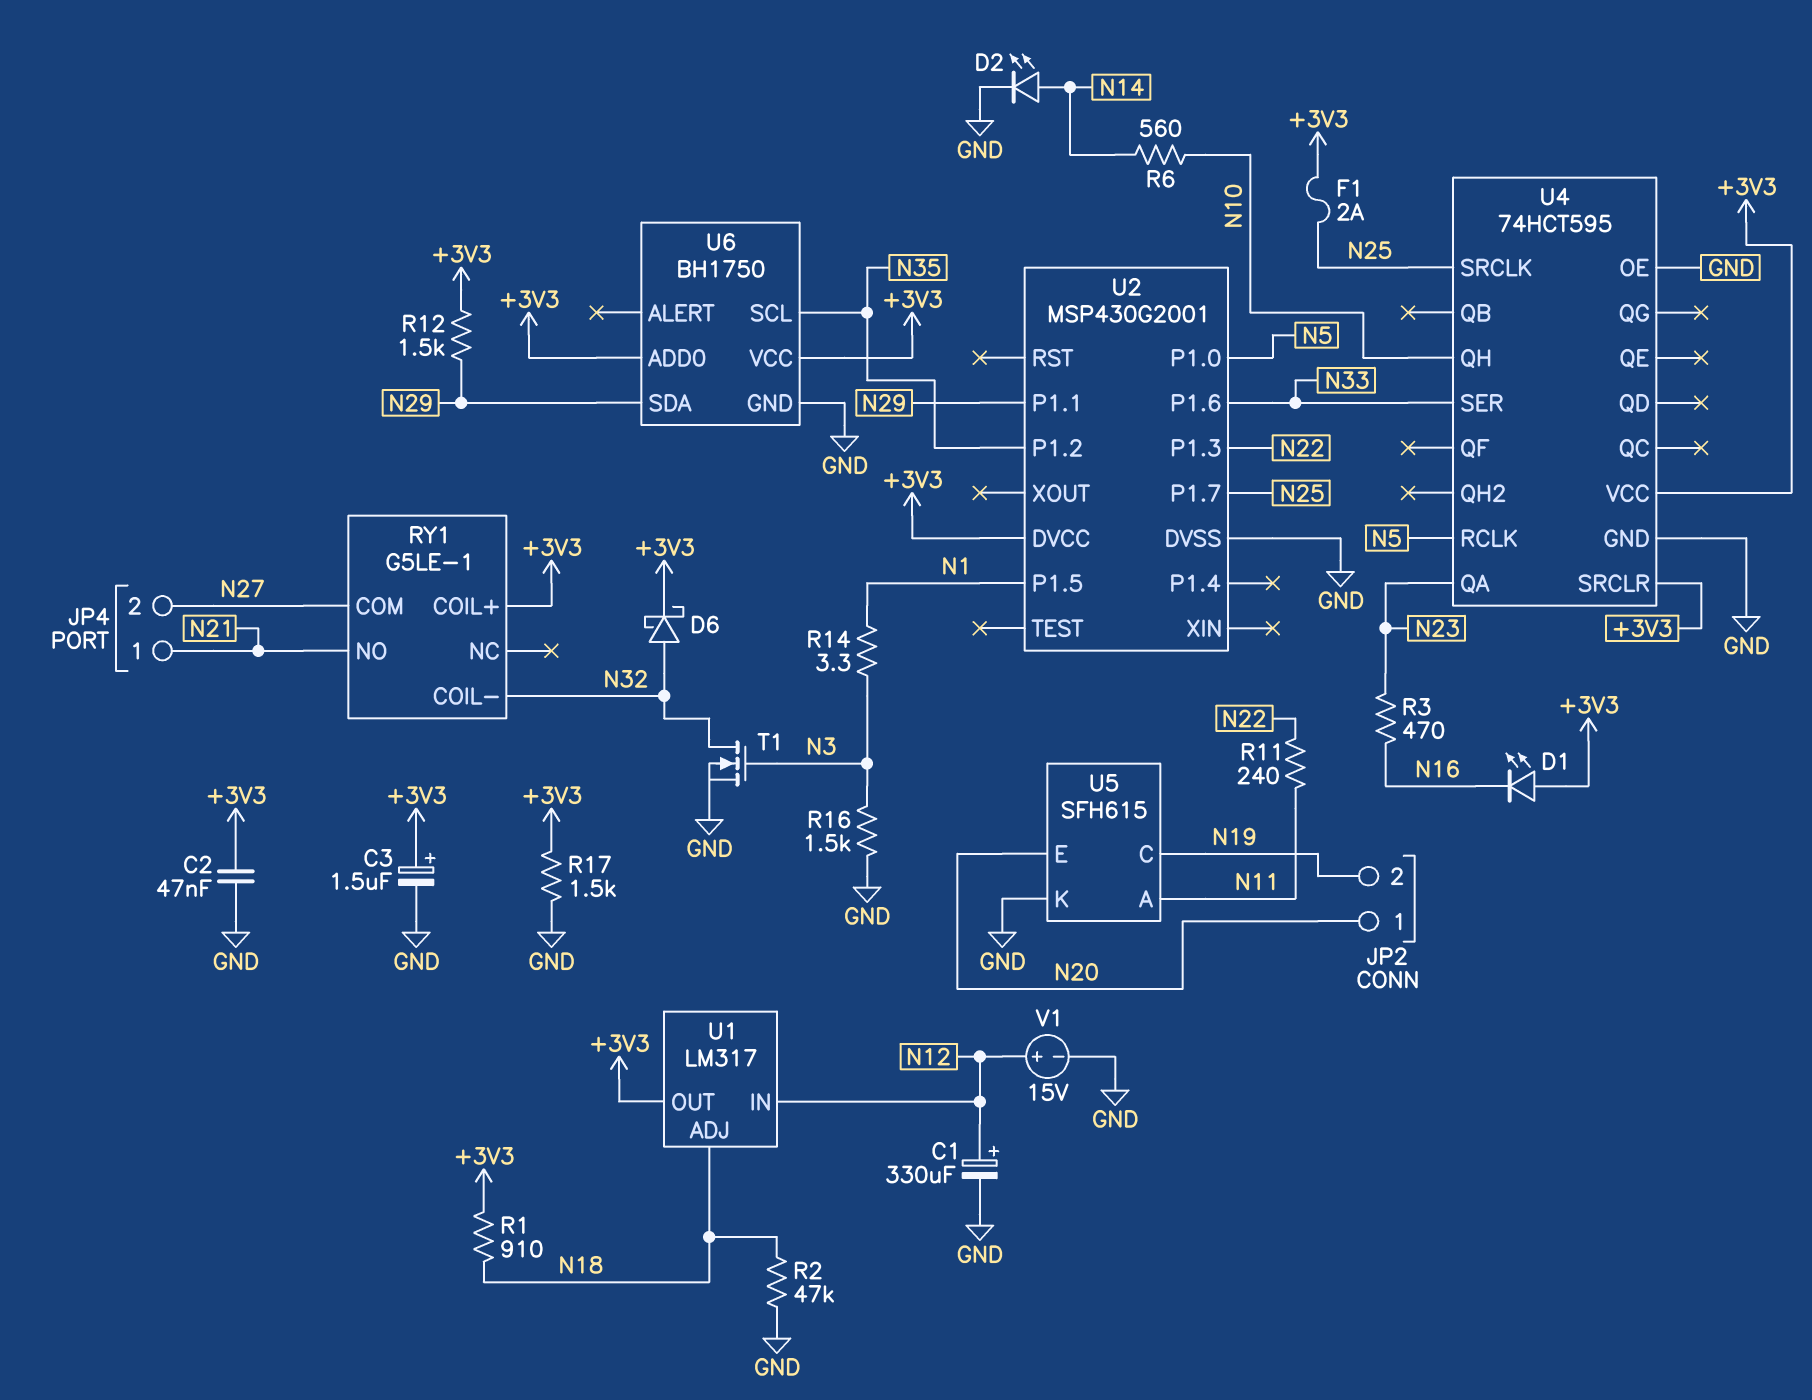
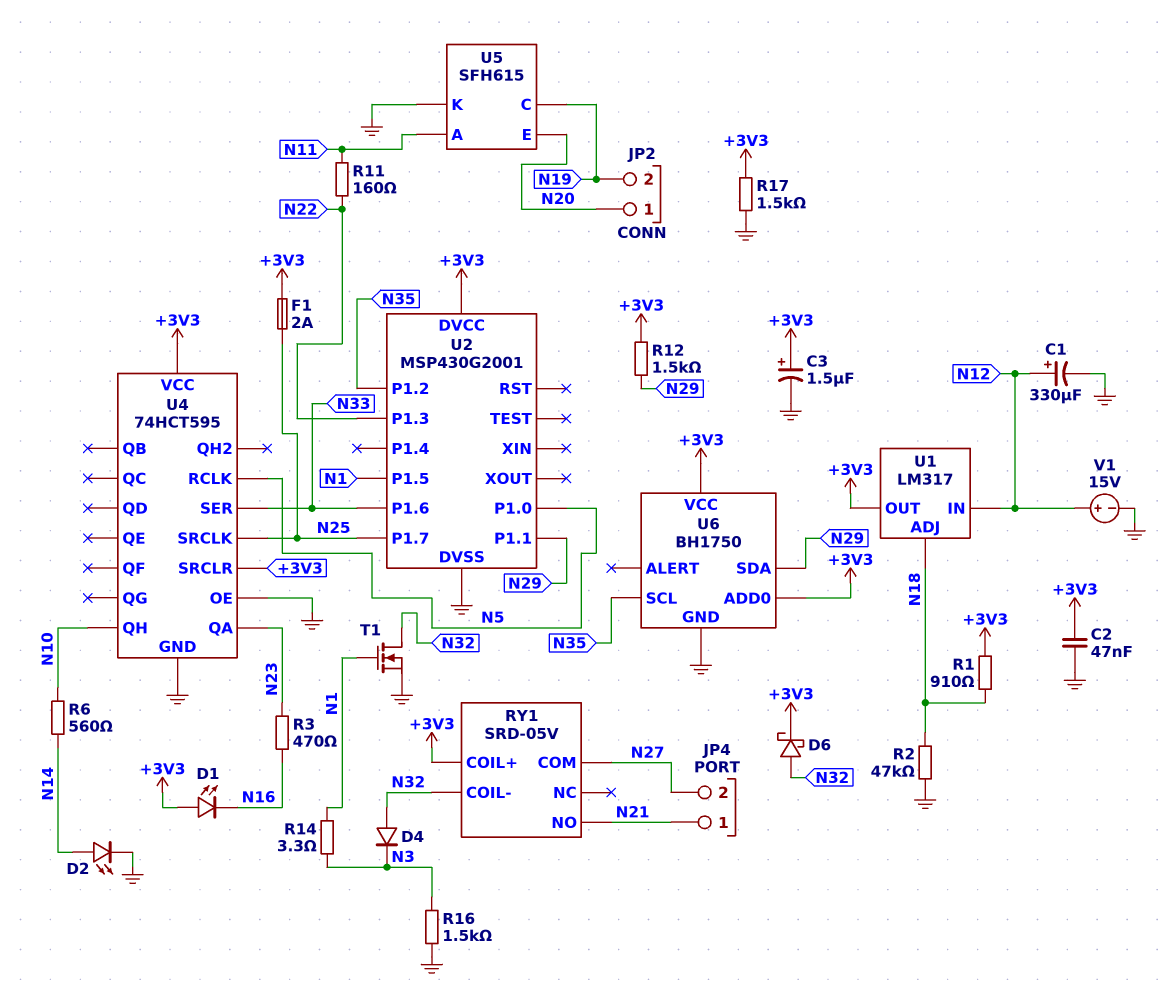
D4: none -> diode (A N32, K N3)
R11: 240 (N11, N22) -> 160 (N11, N22)
RY1: G5LE-1 -> SRD-05V
T1: NMOS (G N3, D N32, S GND) -> NMOS (G N1, D N32, S GND)

